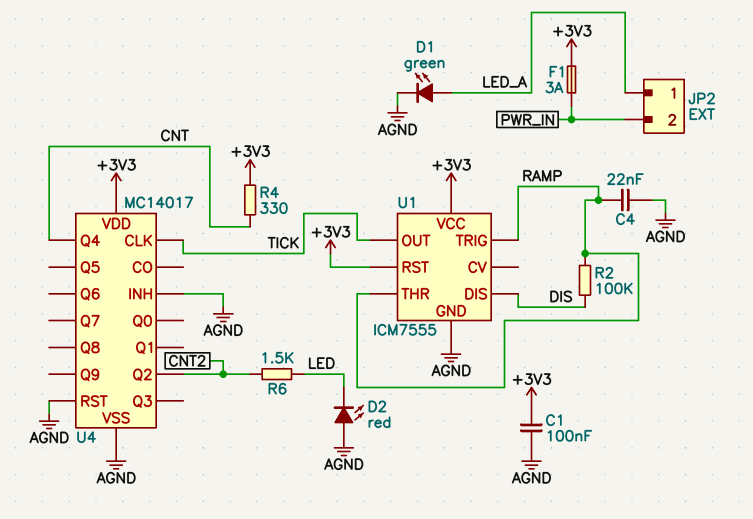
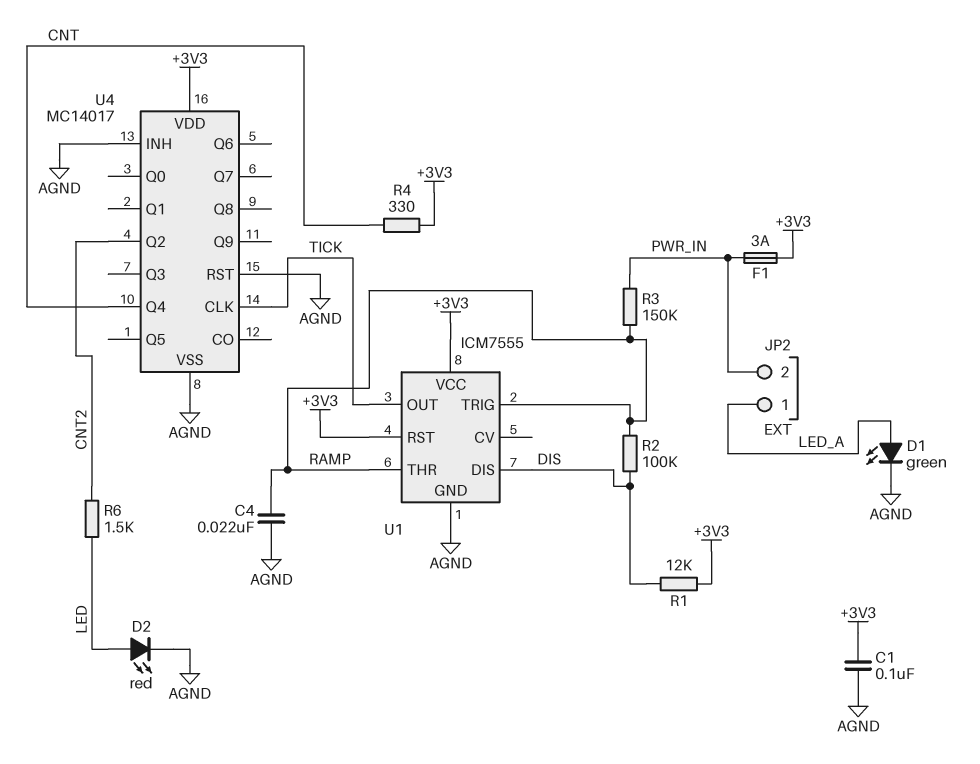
D2: LED red (A AGND, K LED) -> LED red (A LED, K AGND)
R1: none -> 12k (+3V3, DIS)
R3: none -> 150k (PWR_IN, RAMP)

